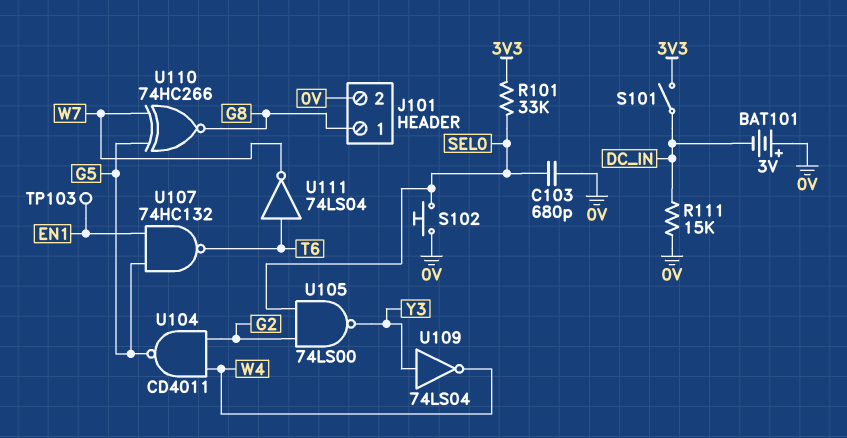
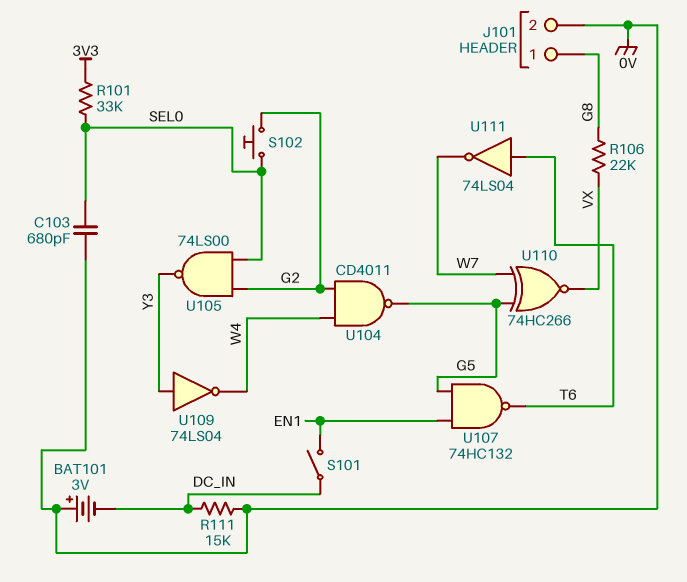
R106: none -> 22k (G8, VX)
S101: switch (3V3, DC_IN) -> switch (DC_IN, EN1)
S102: button (0V, SEL0) -> button (G2, SEL0)
TP103: test point (EN1) -> none
U110: XNOR 74HC266 (in G5, in W7, out G8) -> XNOR 74HC266 (in G5, in W7, out VX)

